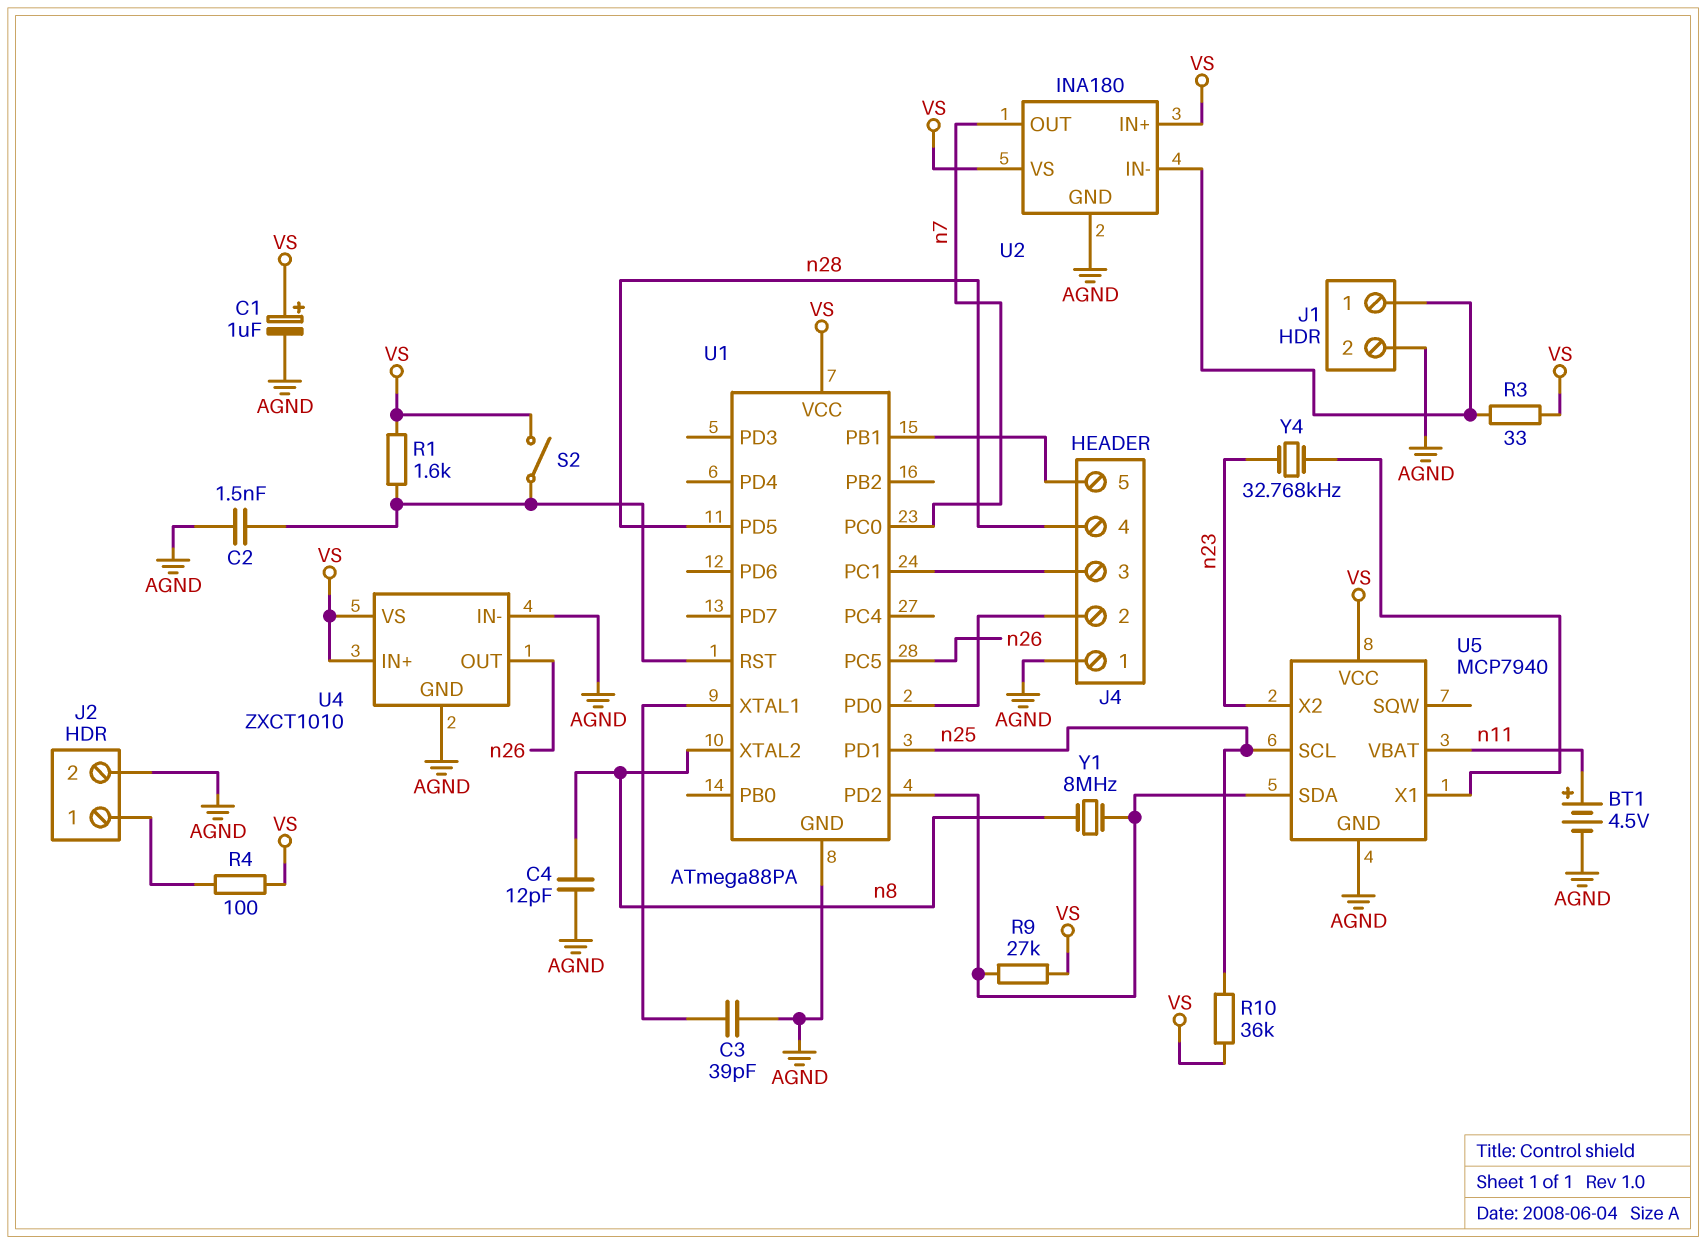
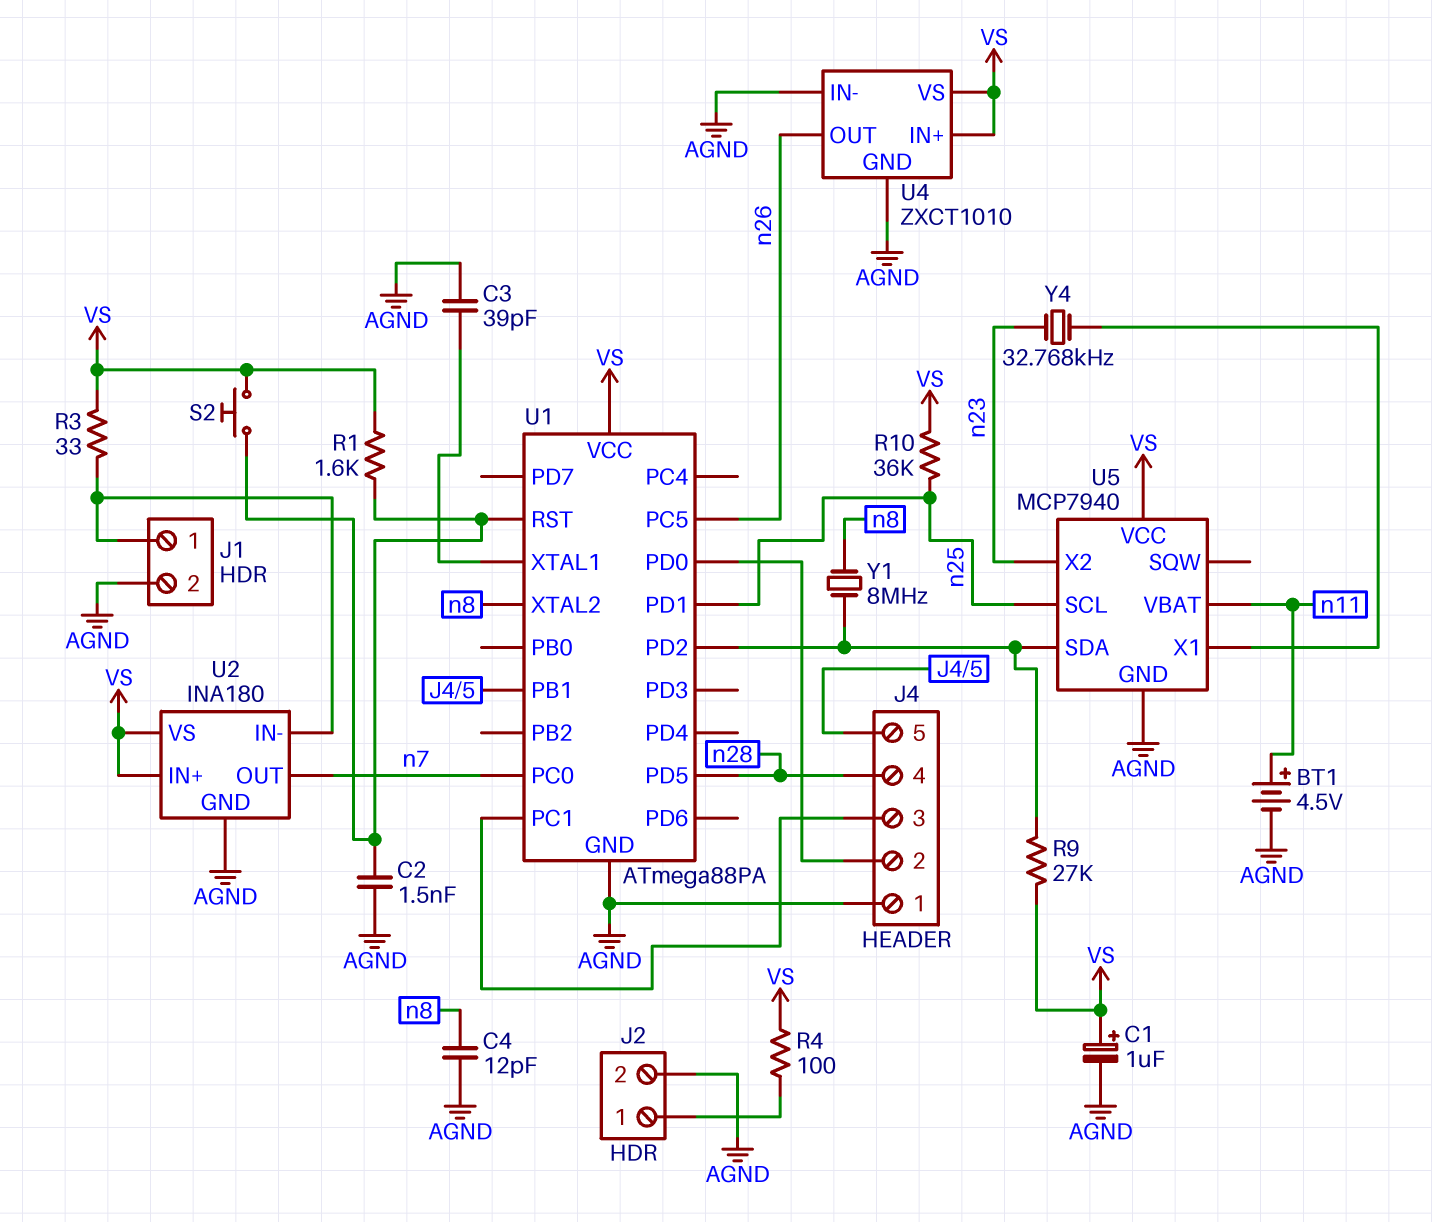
S2: switch (U1/RST, VS) -> button (U1/RST, VS)

